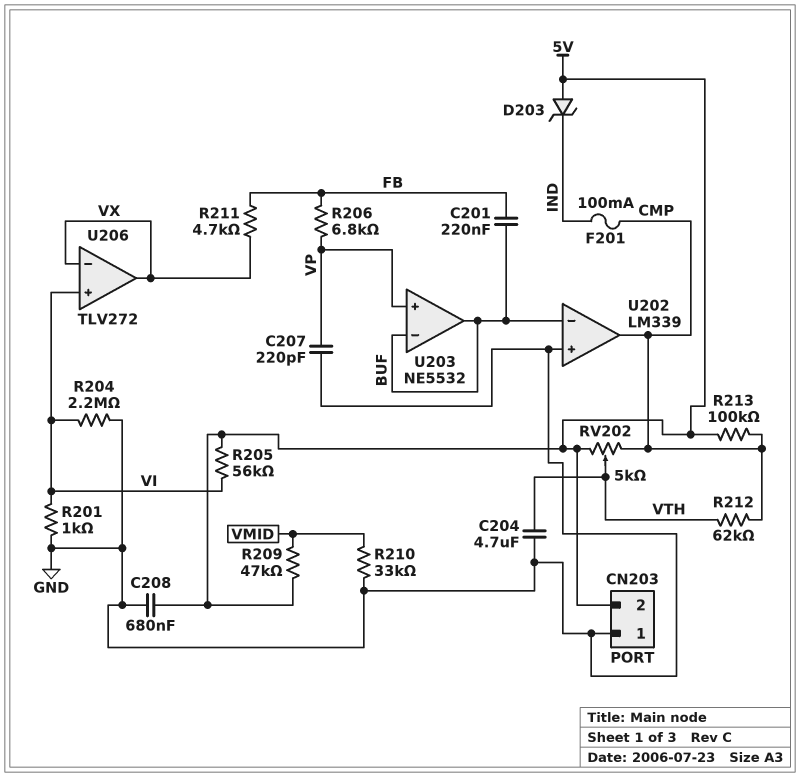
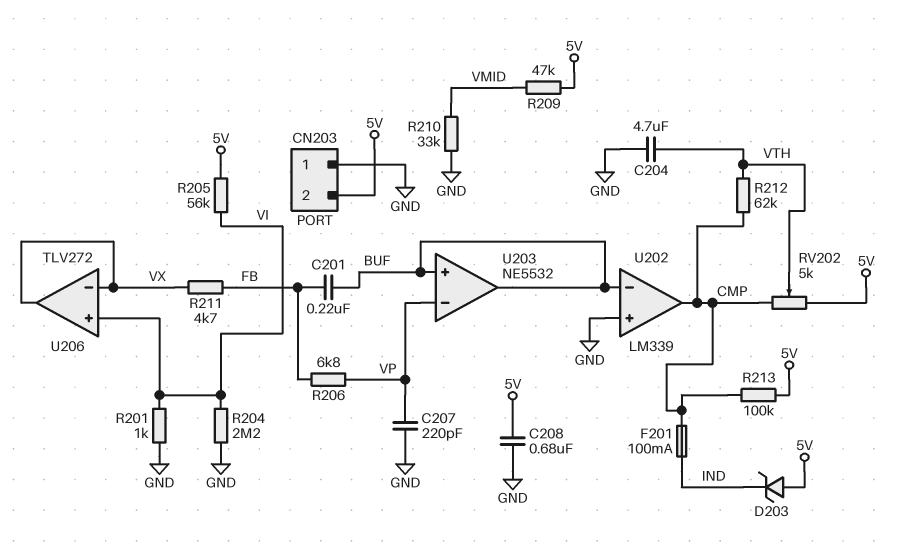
U203 pin in+: VP -> BUF
U203 pin in-: BUF -> VP

